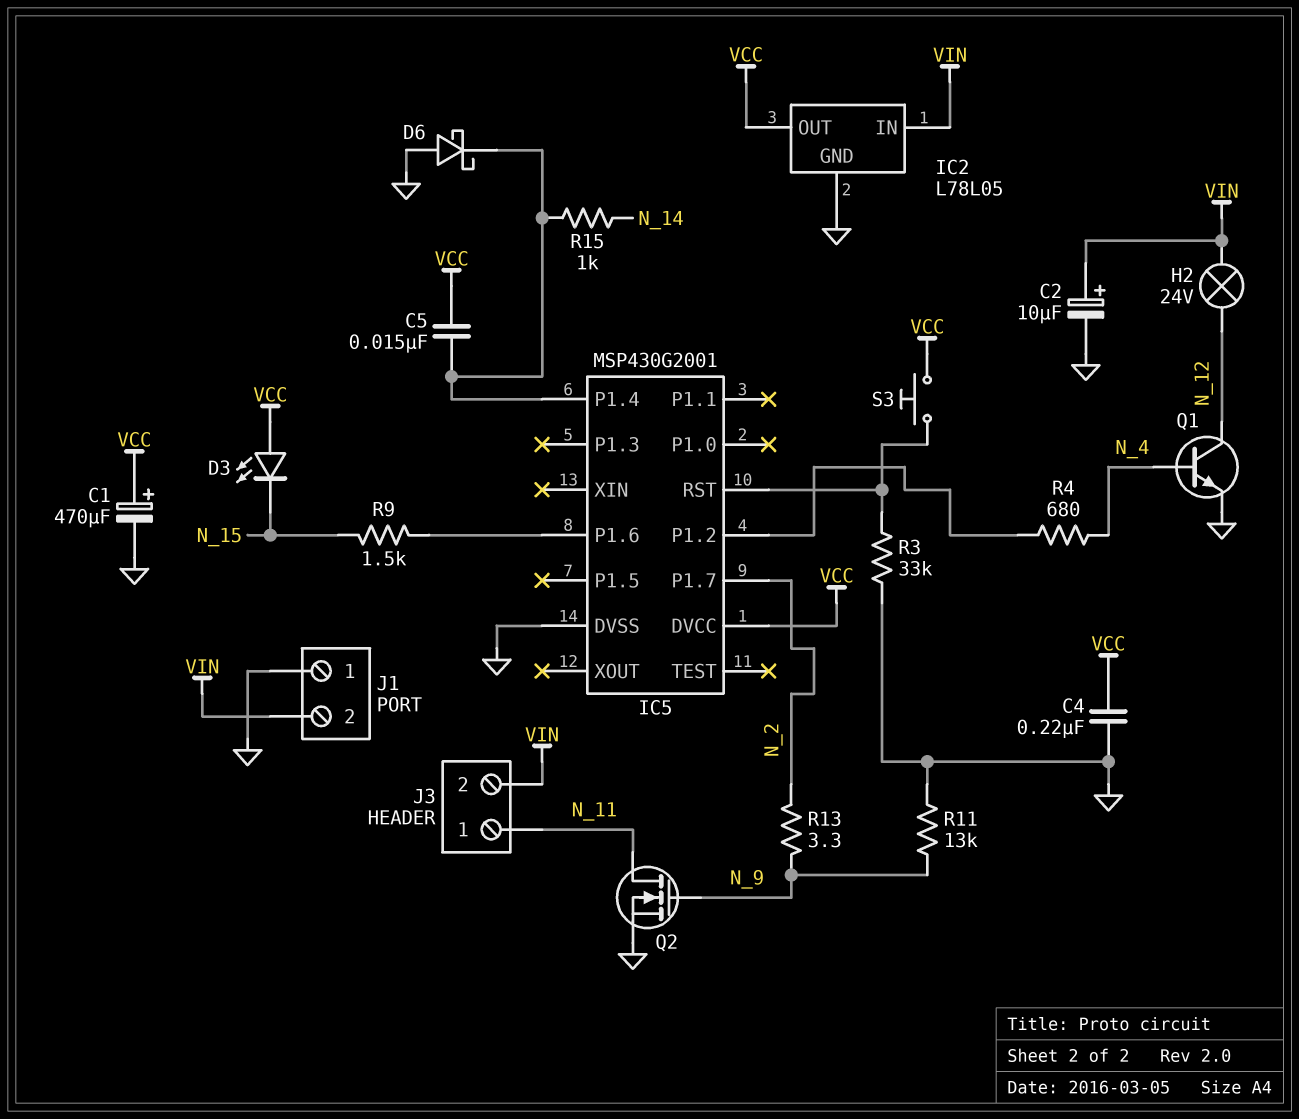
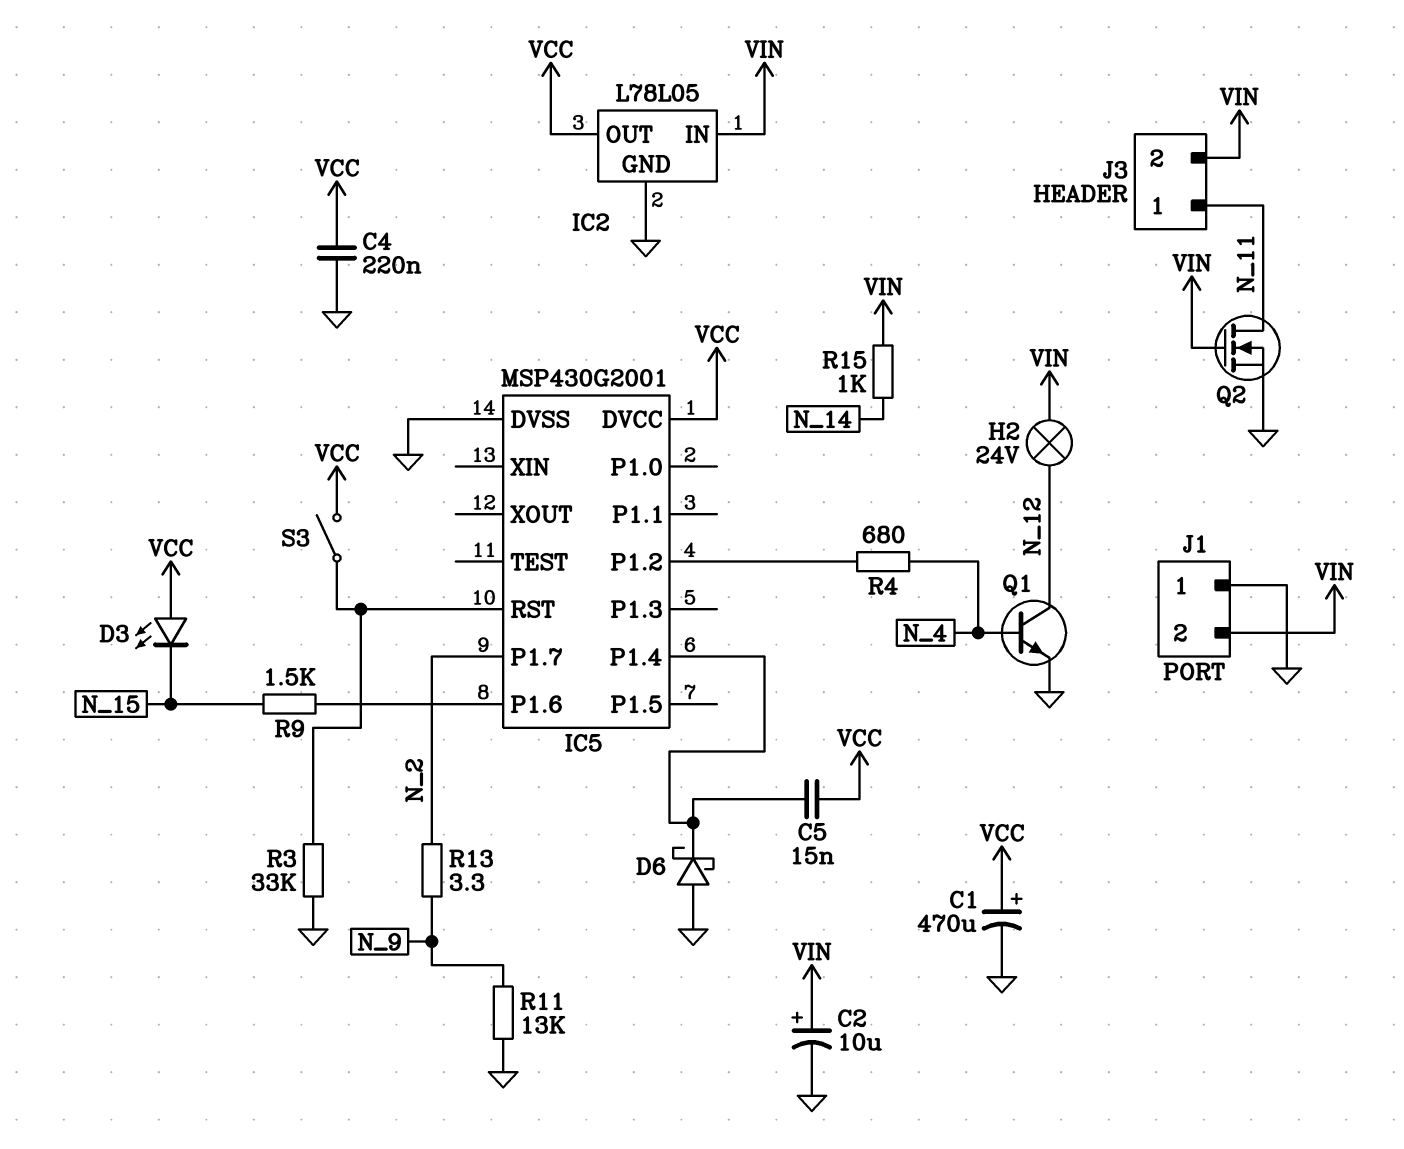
Q2: NMOS (G N_9, D N_11, S GND) -> NMOS (G VIN, D N_11, S GND)
R15: 1k (IC5/P1.4, N_14) -> 1k (N_14, VIN)
S3: button (IC5/RST, VCC) -> switch (IC5/RST, VCC)

